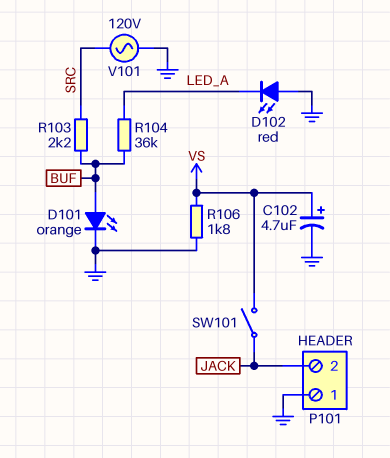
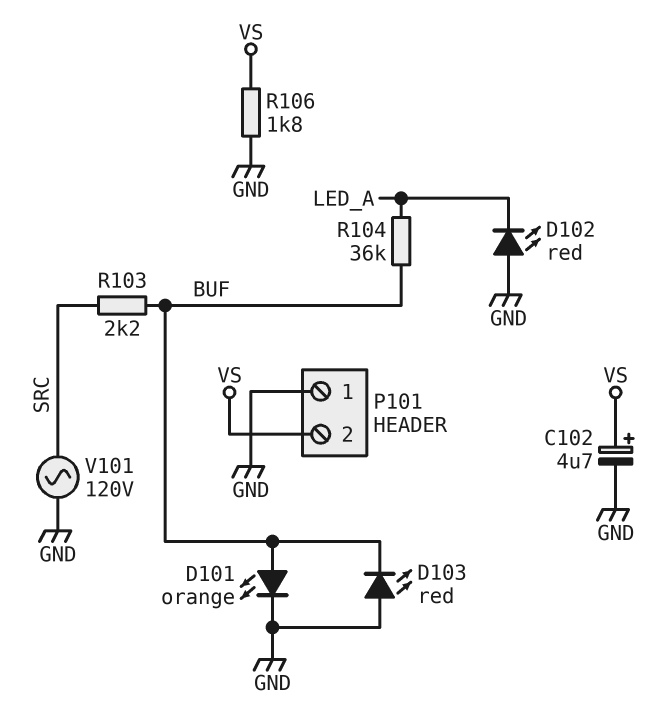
D103: none -> LED red (A GND, K BUF)
P101 pin 2: JACK -> VS
SW101: switch (JACK, VS) -> none

